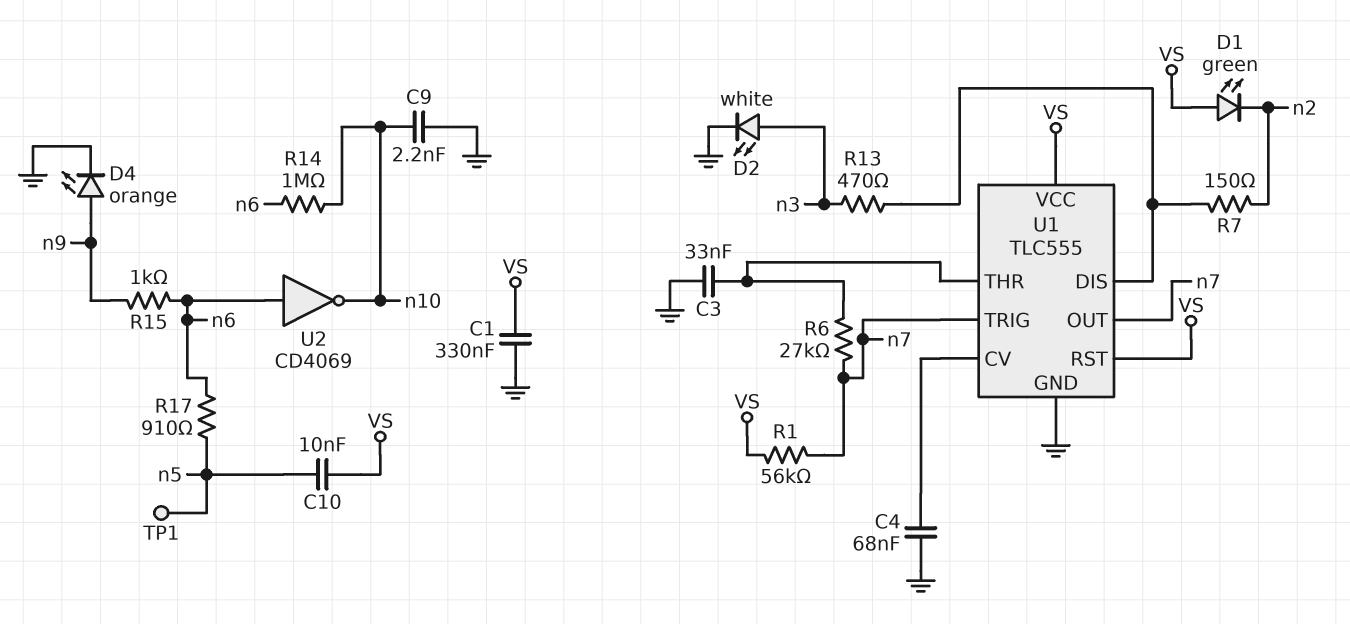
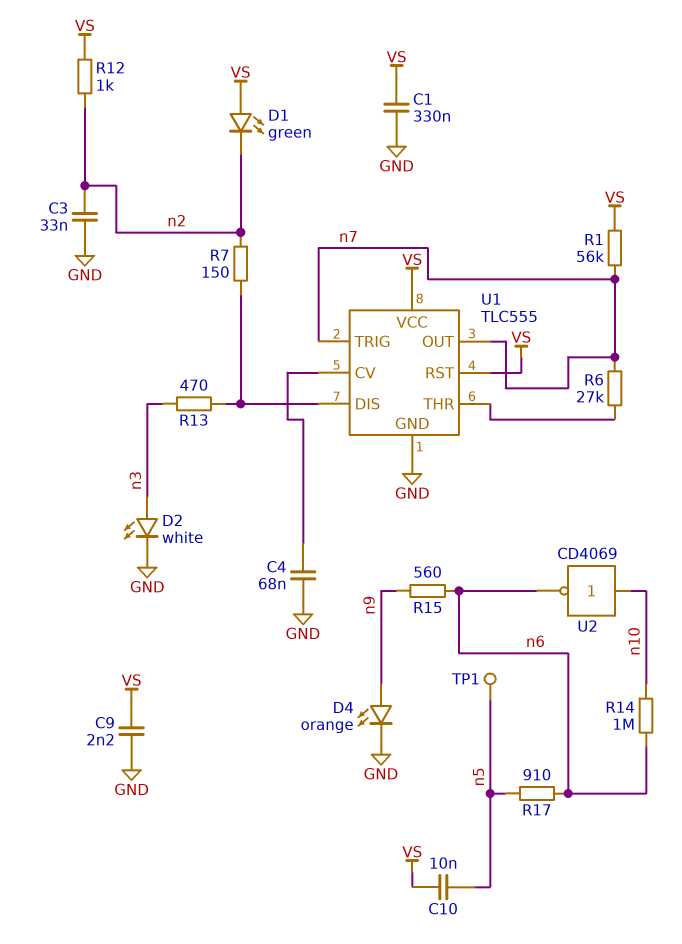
C3: 33nF (GND, U1/THR) -> 33nF (GND, n2)
C9: 2.2nF (GND, n10) -> 2.2nF (GND, VS)
R12: none -> 1k (VS, n2)
R15: 1k (n6, n9) -> 560 (n6, n9)
U2: NOT CD4069 (in n6, out n10) -> NOT CD4069 (in n10, out n6)

